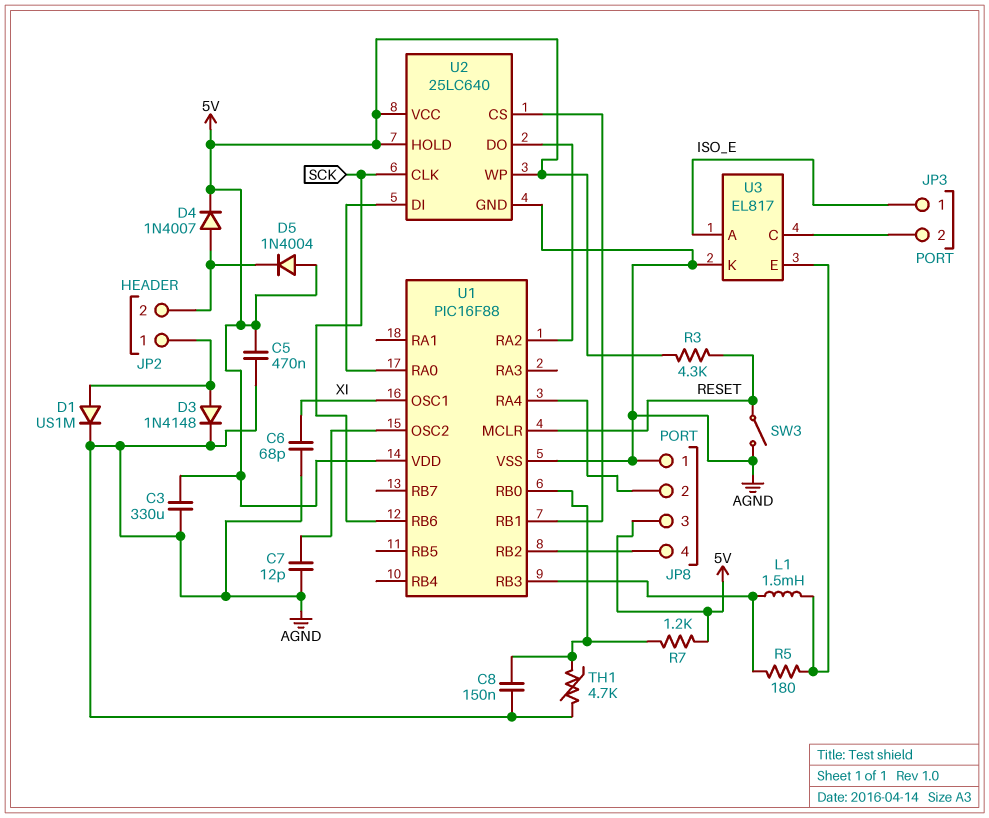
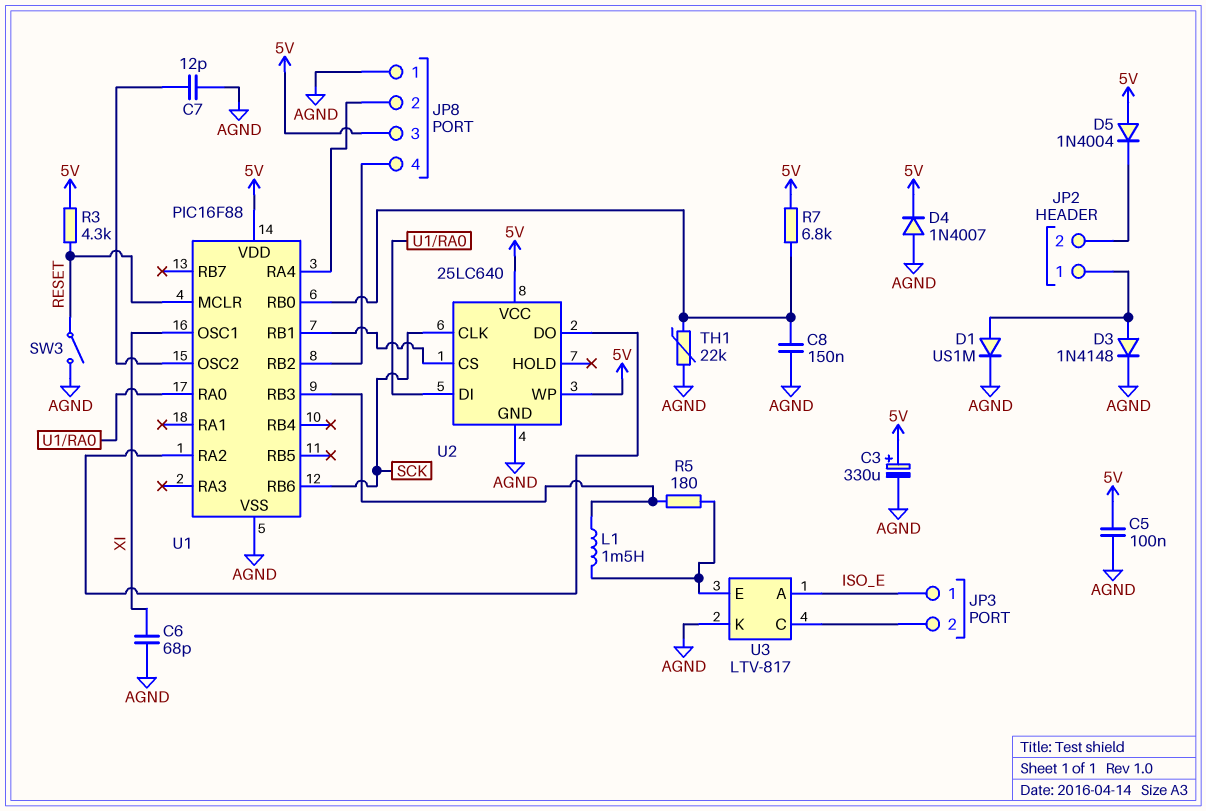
C3: 330uF (5V, AGND) -> 330uF (plus 5V, minus AGND)
C5: 470nF (5V, AGND) -> 100nF (5V, AGND)
D4: diode 1N4007 (A JP2/2, K 5V) -> diode 1N4007 (A AGND, K 5V)
R7: 1.2k (5V, U1/RB0) -> 6.8k (5V, U1/RB0)
TH1: 4.7k (AGND, U1/RB0) -> 22k (AGND, U1/RB0)
U2 pin HOLD: 5V -> none
U3: EL817 -> LTV-817

